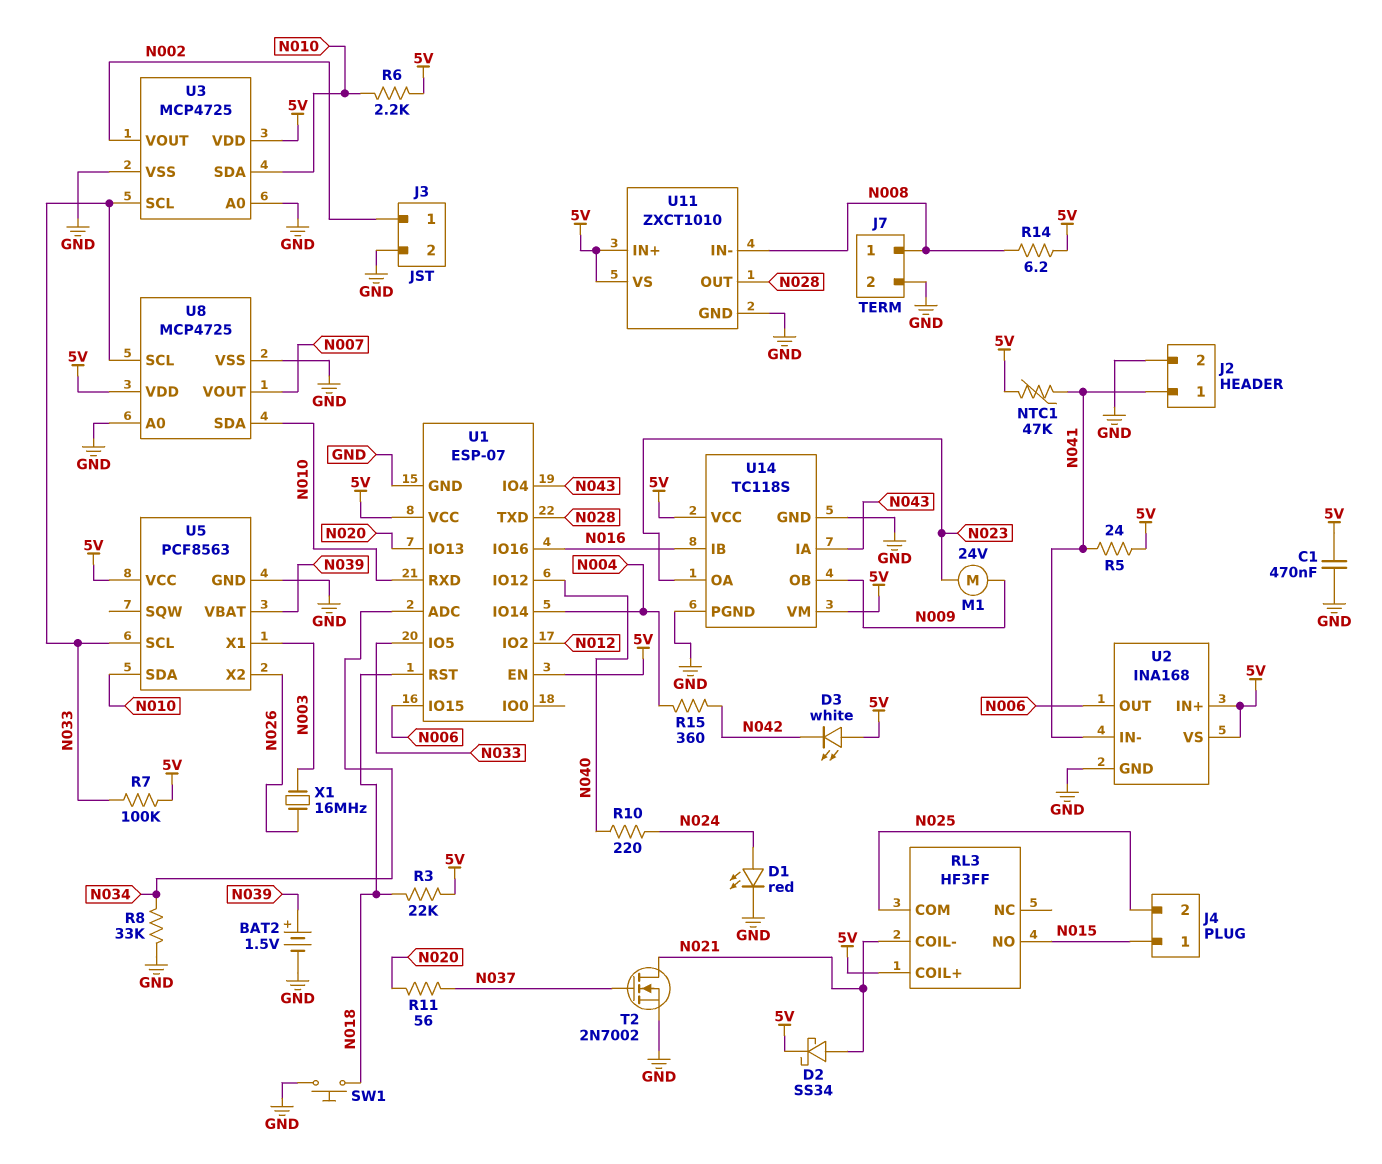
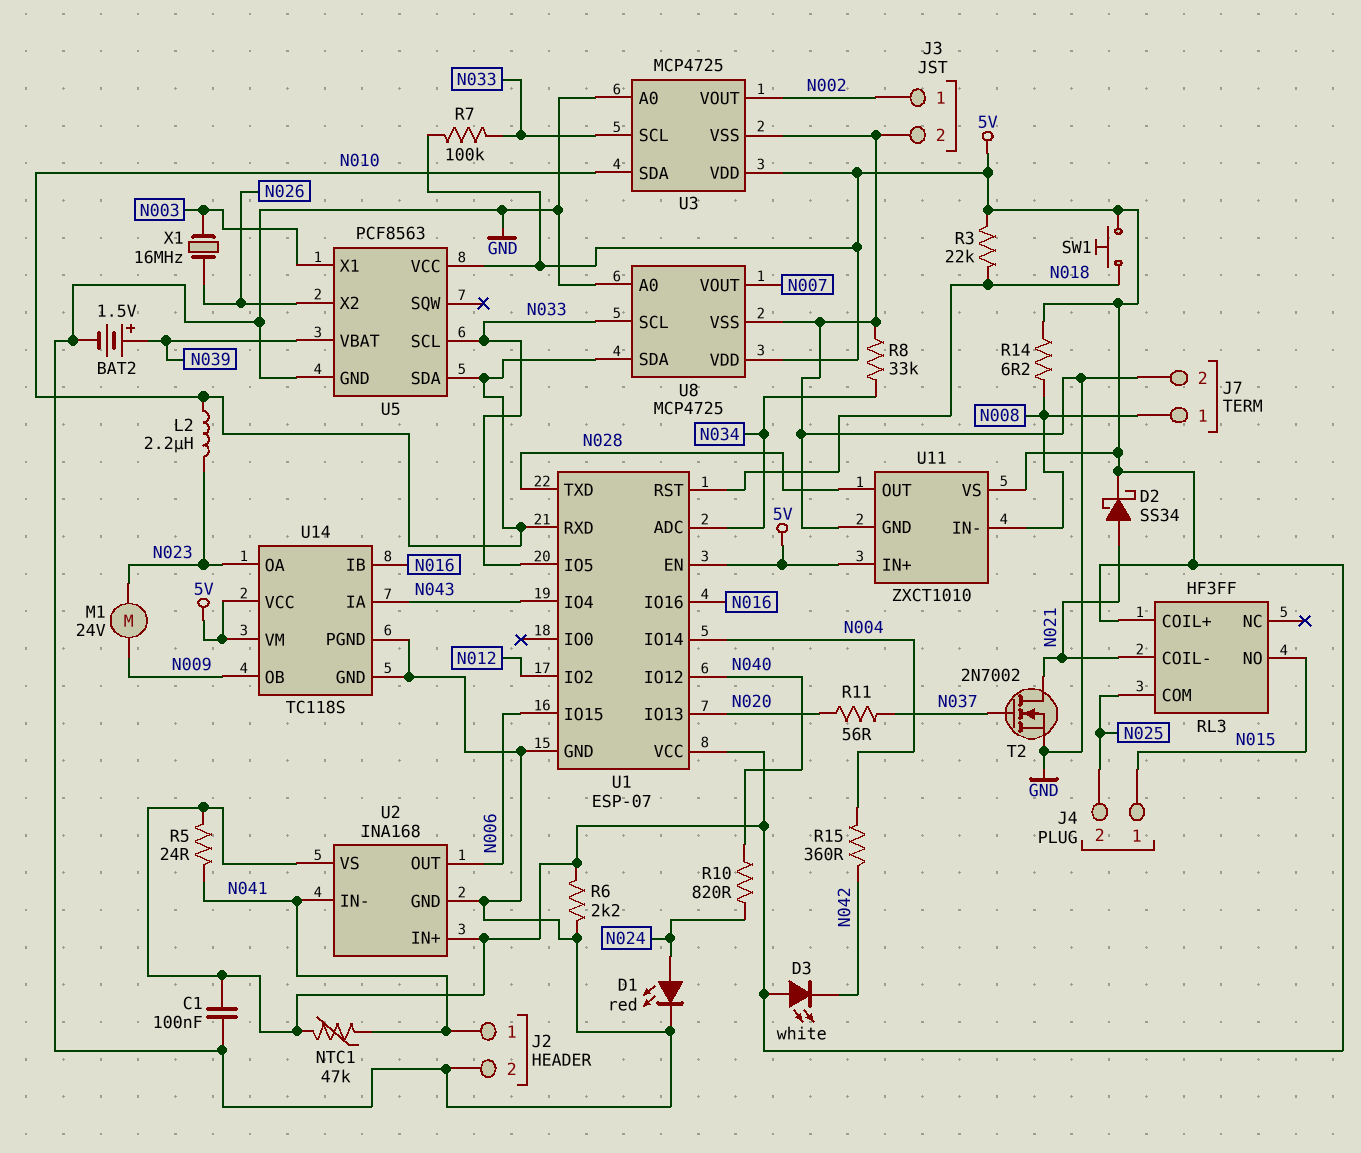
C1: 470nF (5V, GND) -> 100nF (5V, GND)
L2: none -> 2.2uH (N010, N023)
R6: 2.2k (5V, N010) -> 2.2k (5V, GND)
R10: 220 (N024, N040) -> 820 (N024, N040)
SW1: button (GND, N018) -> button (5V, N018)

